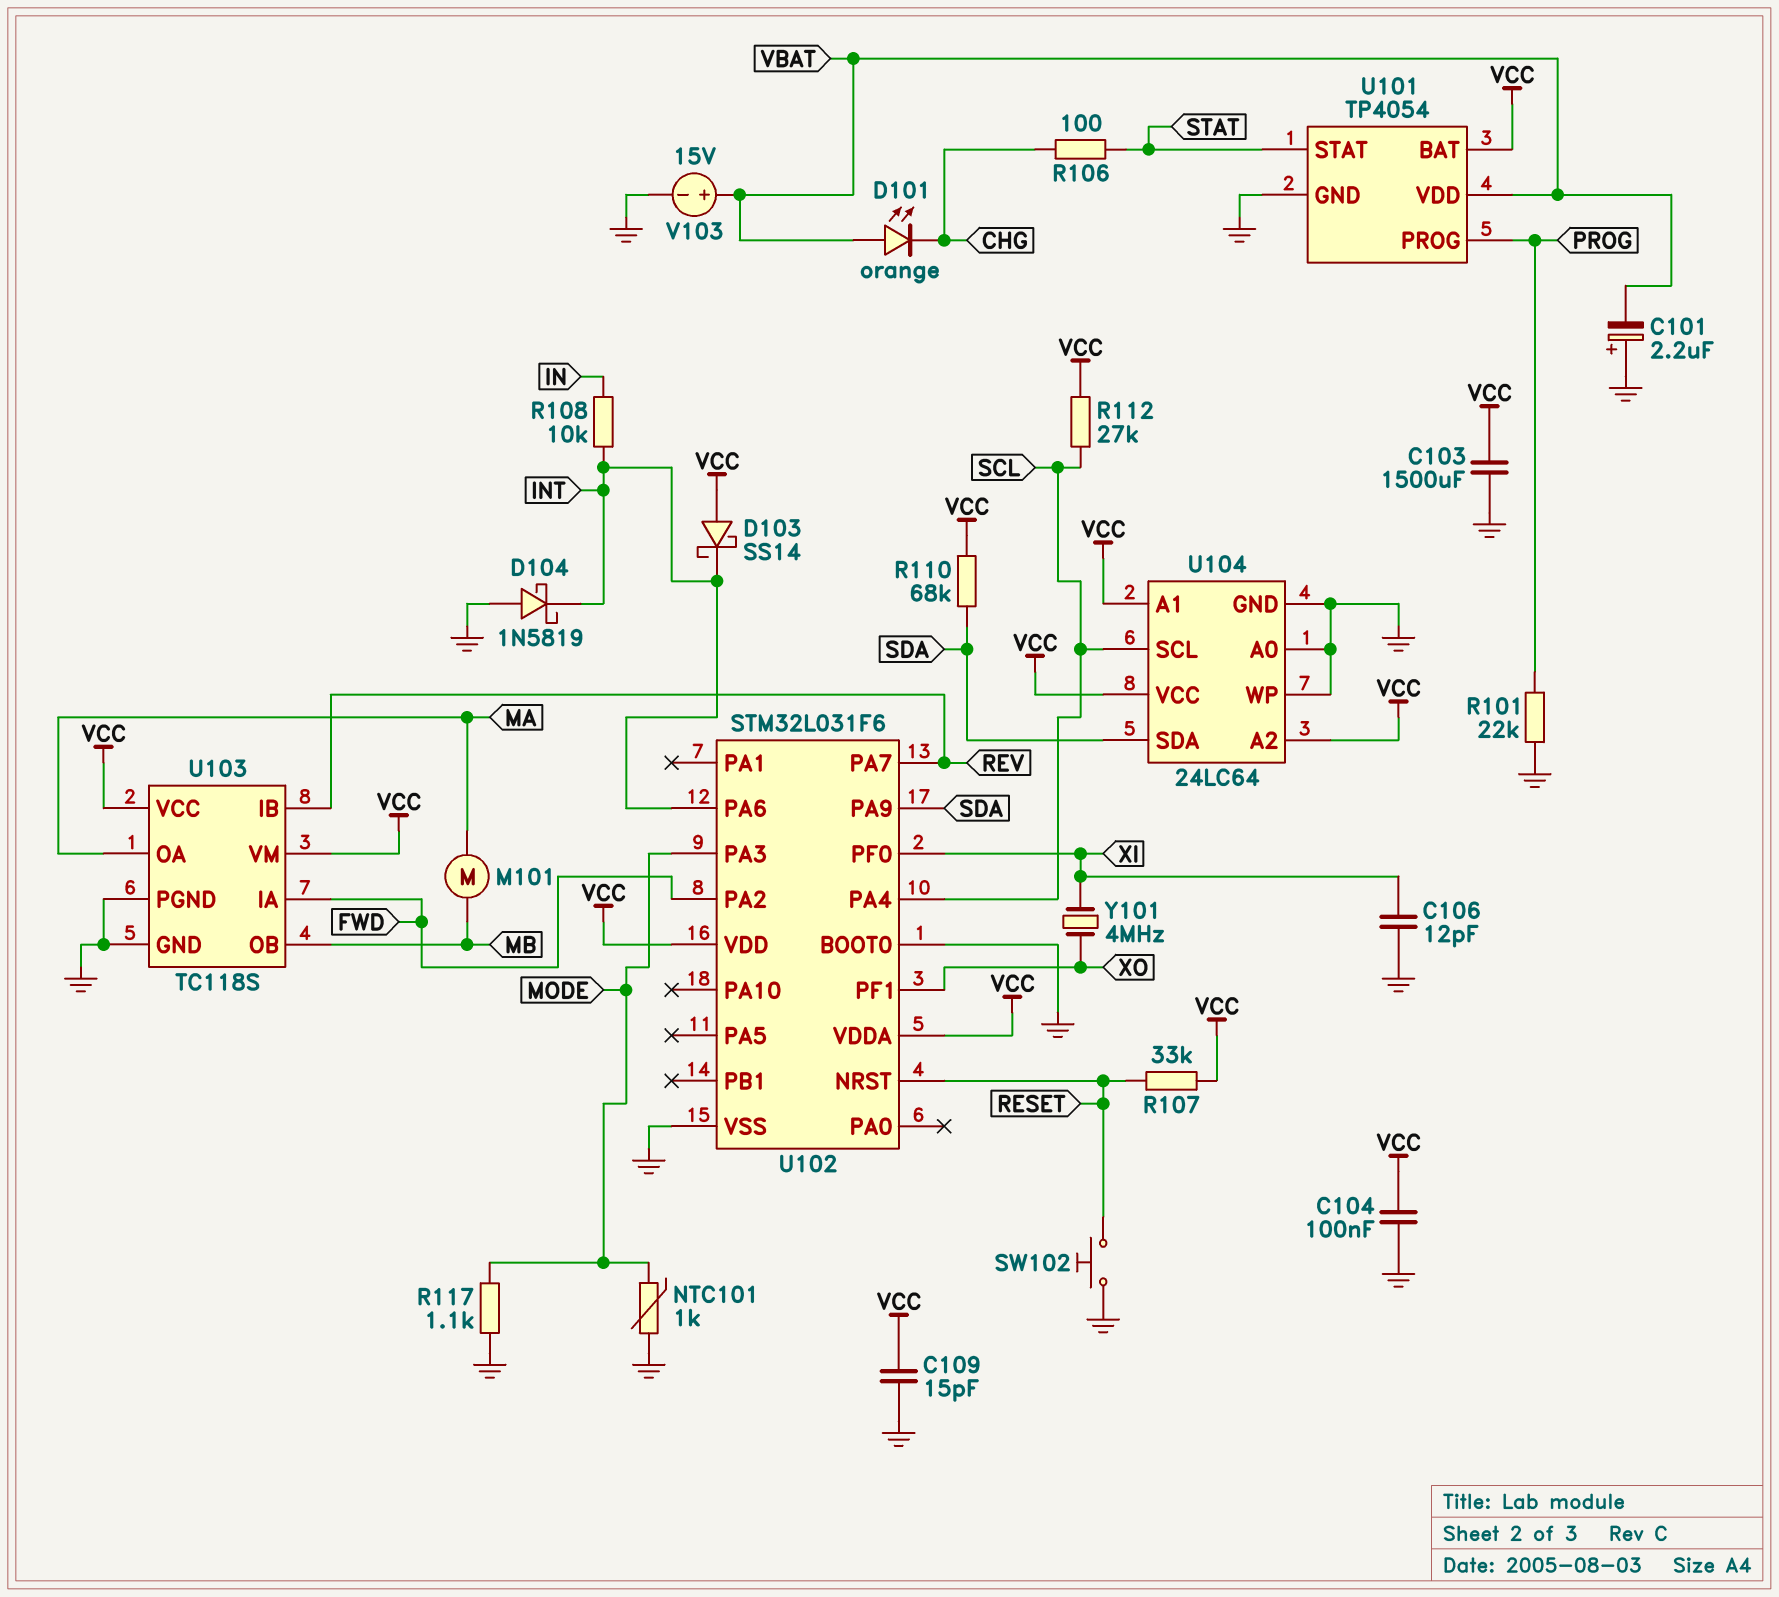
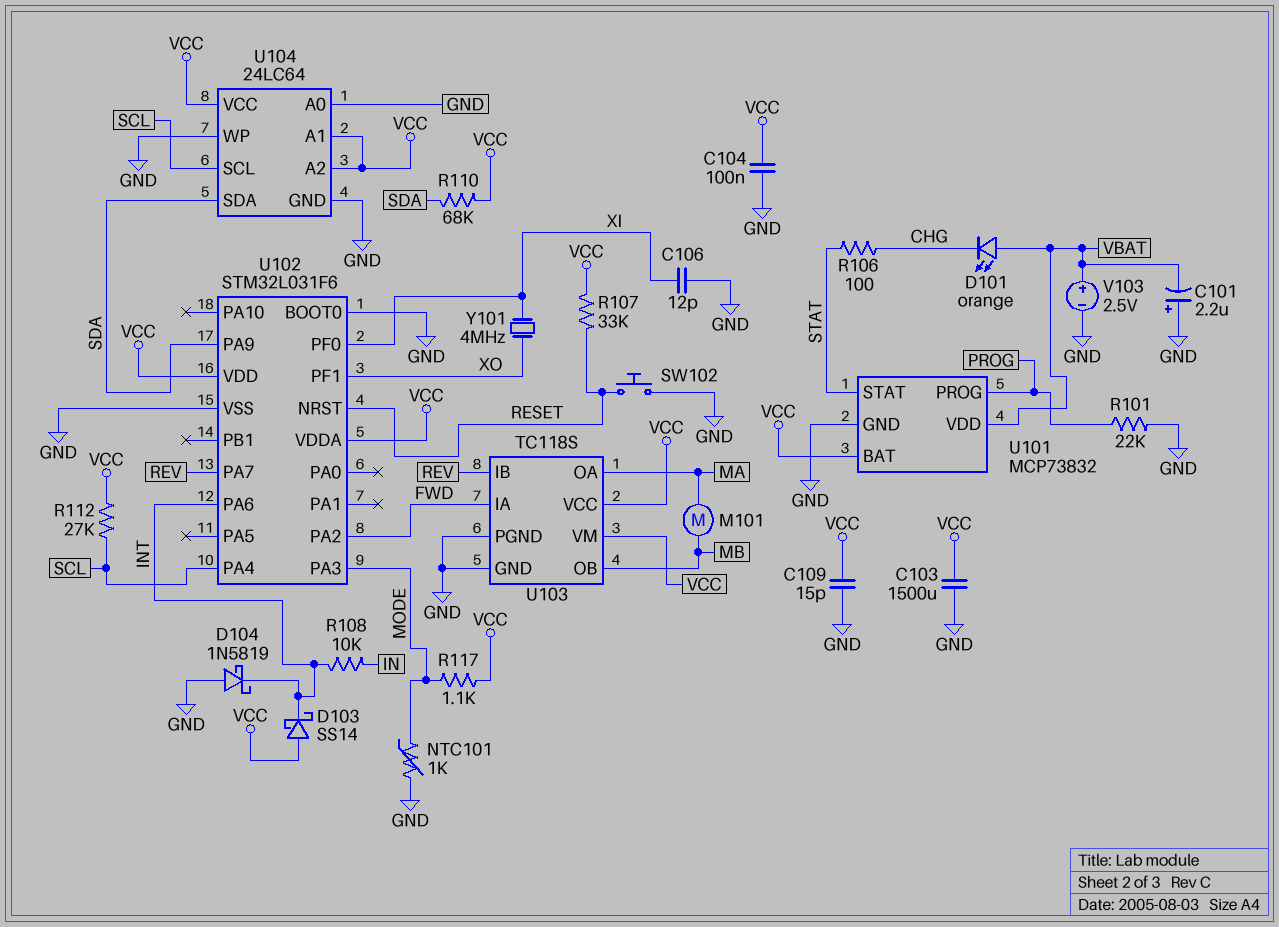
R117: 1.1k (GND, MODE) -> 1.1k (MODE, VCC)
U101: TP4054 -> MCP73832
V103: 15V (plus VBAT, minus GND) -> 2.5V (plus VBAT, minus GND)

